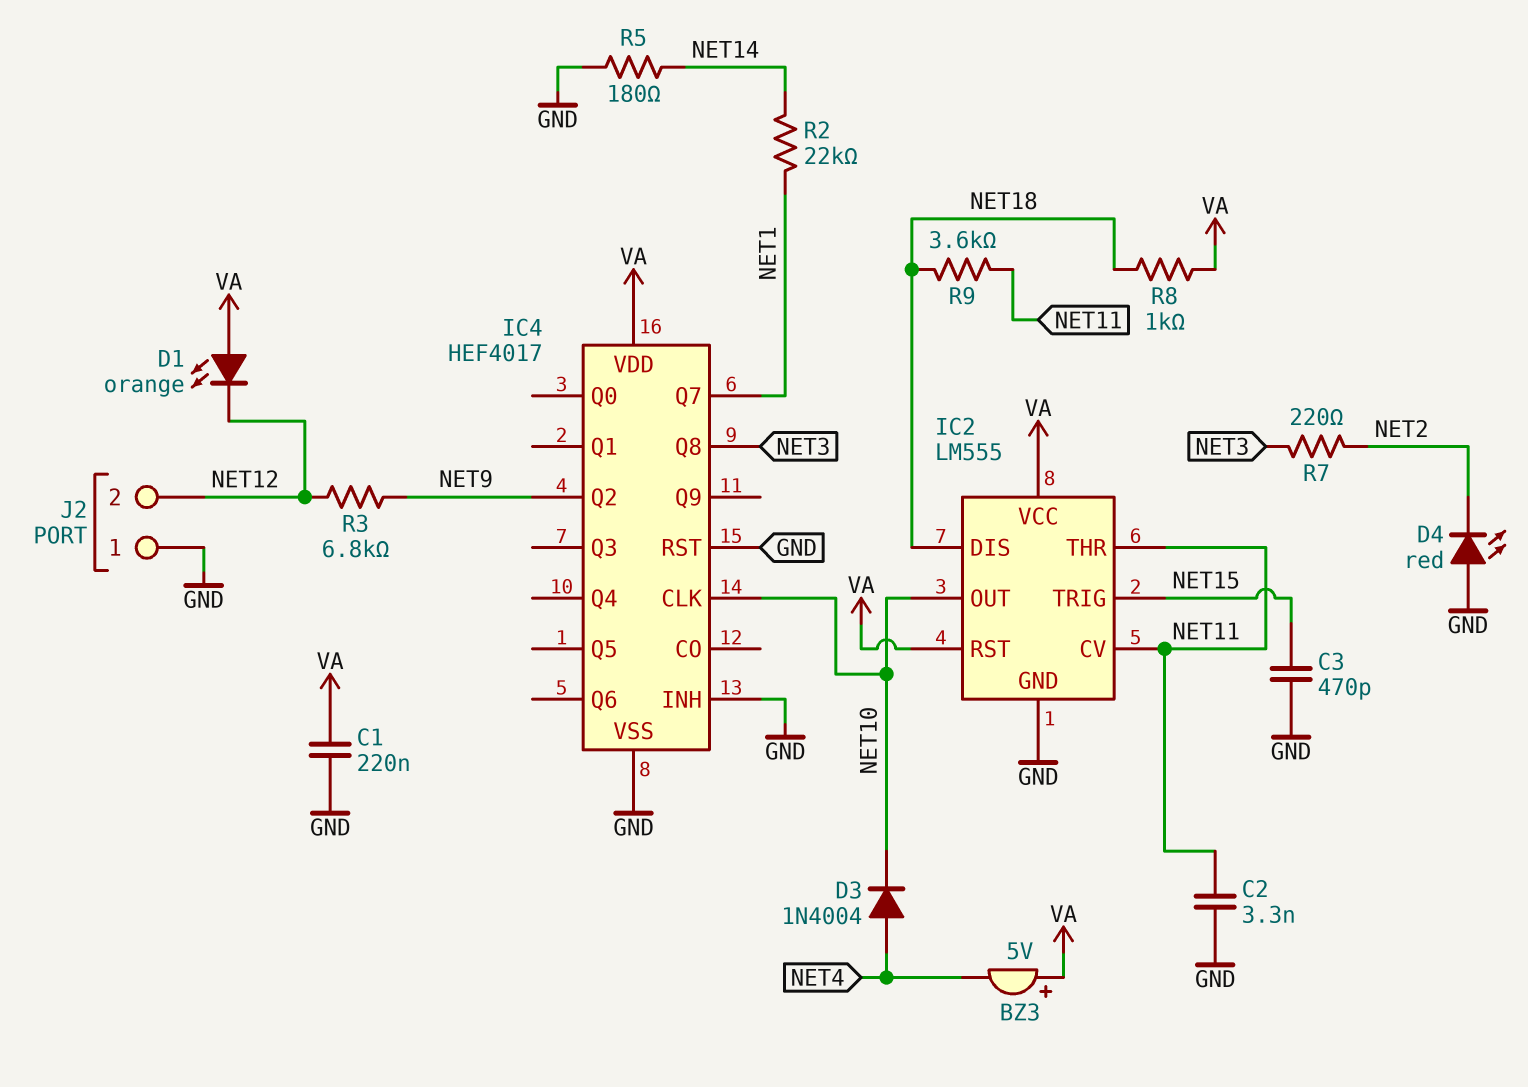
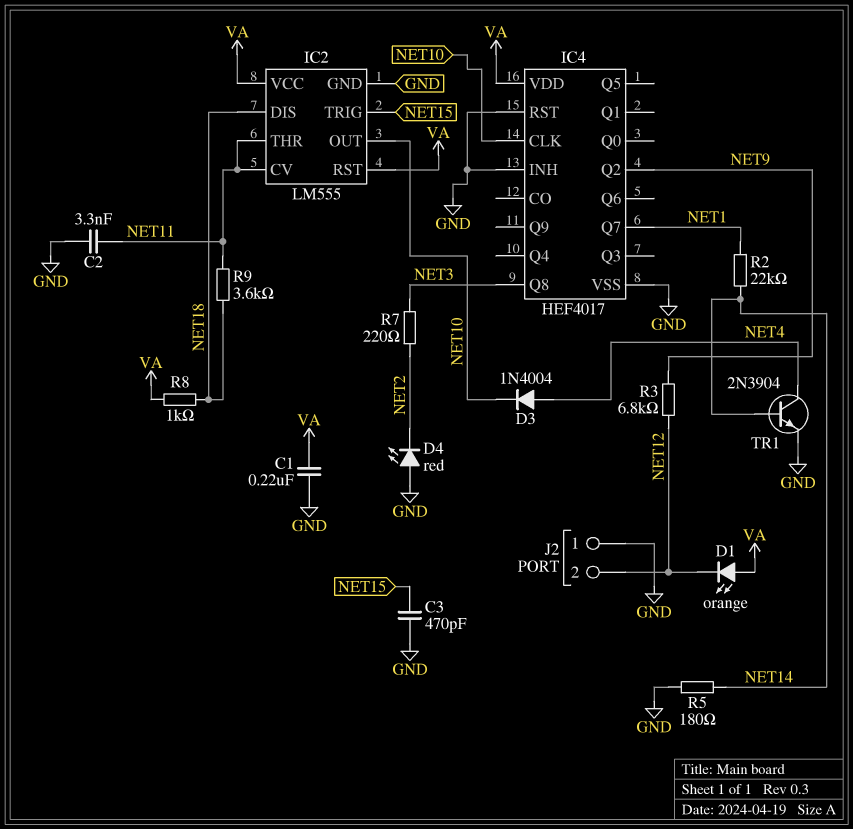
BZ3: buzzer 5V (plus VA, minus NET4) -> none
TR1: none -> NPN 2N3904 (B NET14, C NET4, E GND)

